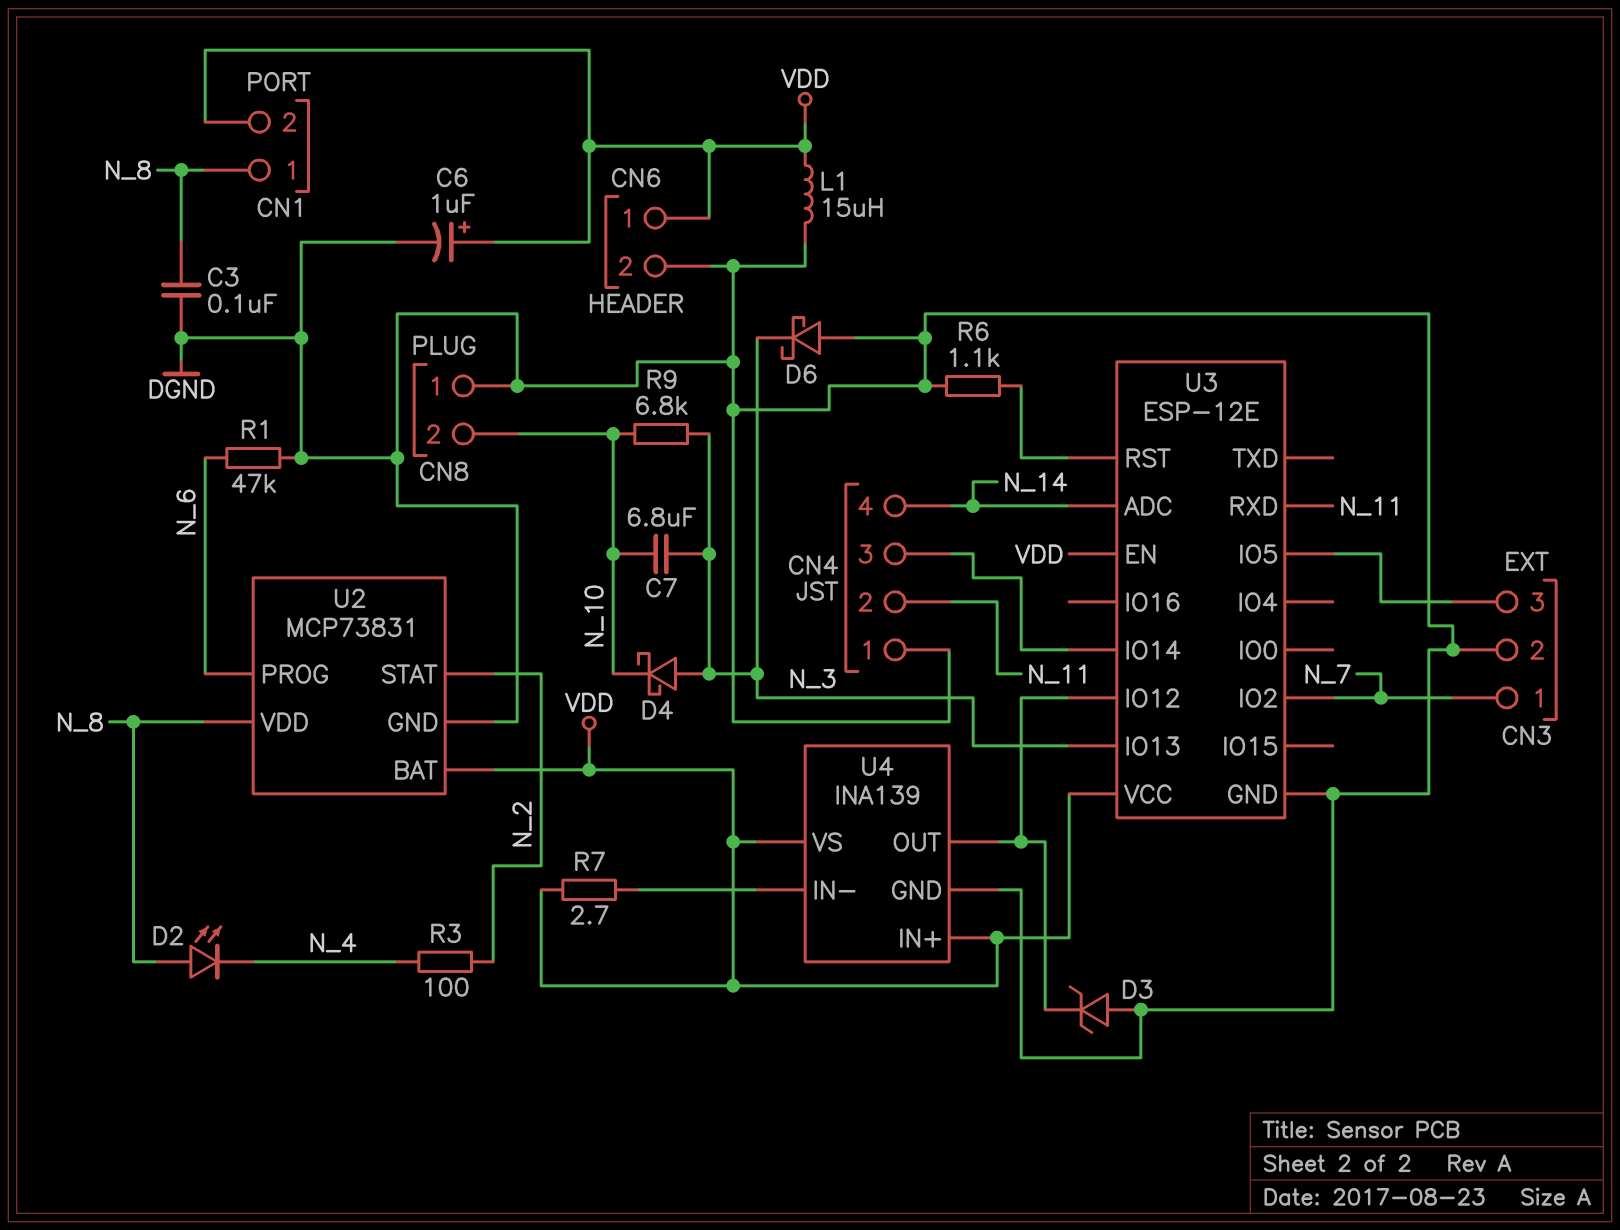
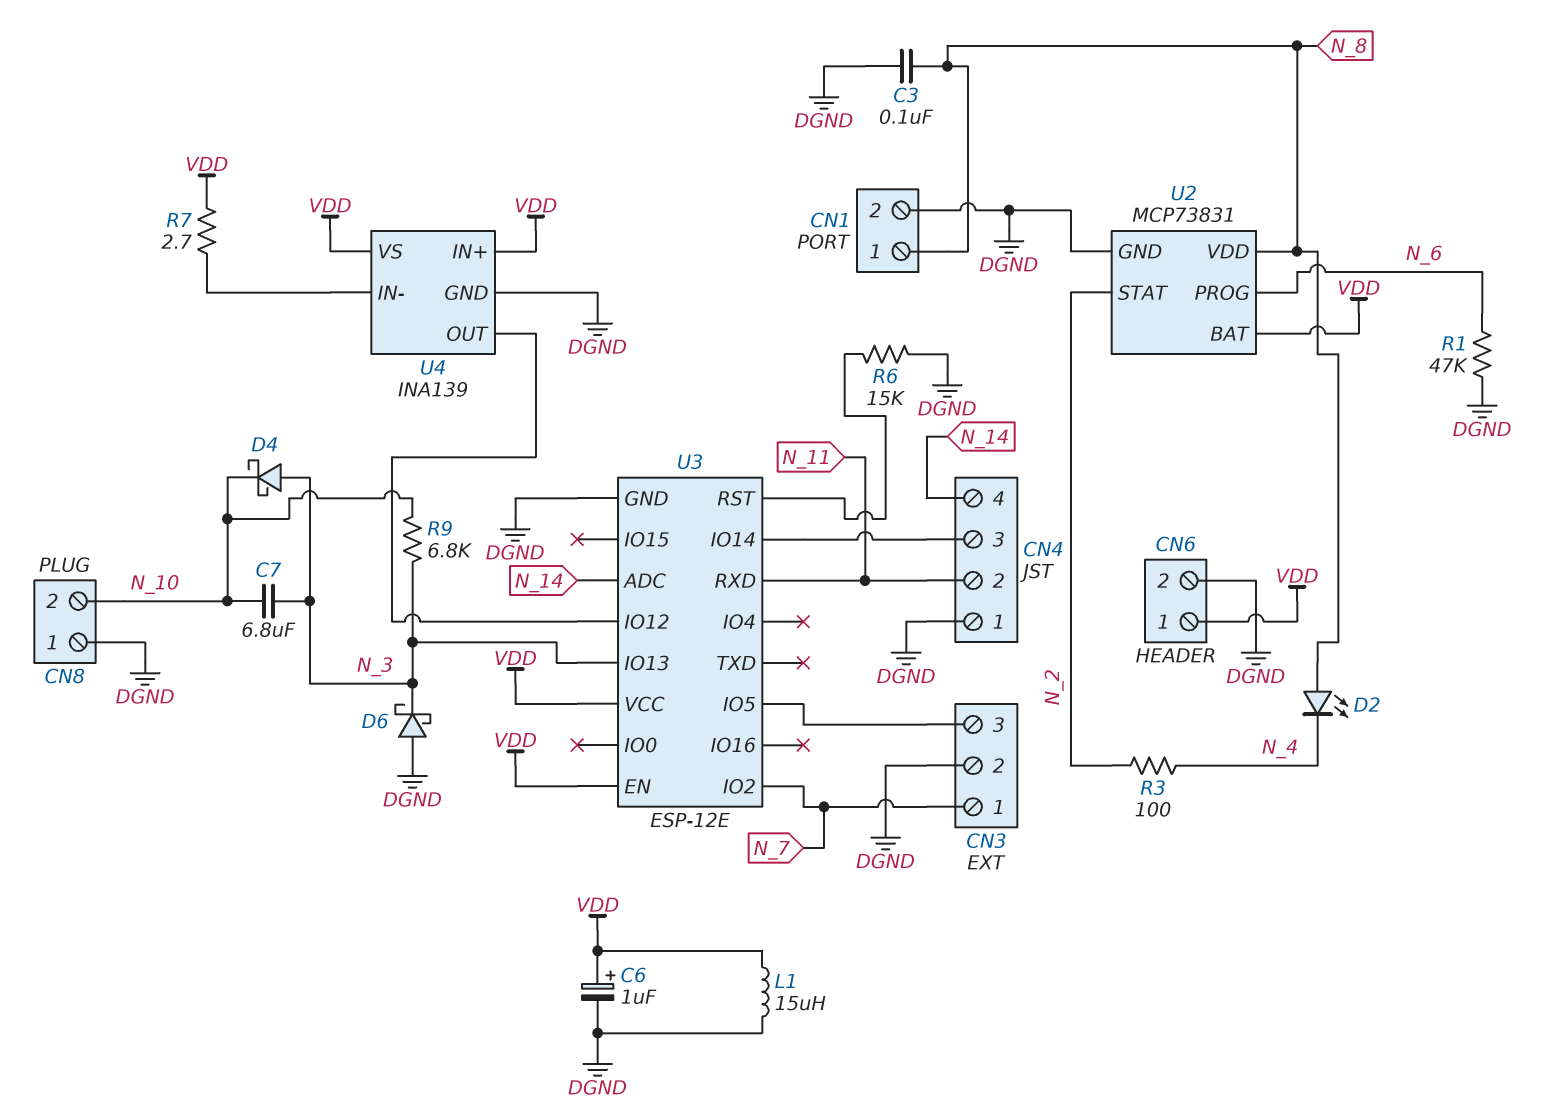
CN1 pin 2: VDD -> DGND
D3: zener (A DGND, K U3/IO12) -> none
R6: 1.1k (DGND, U3/RST) -> 15k (DGND, U3/RST)

